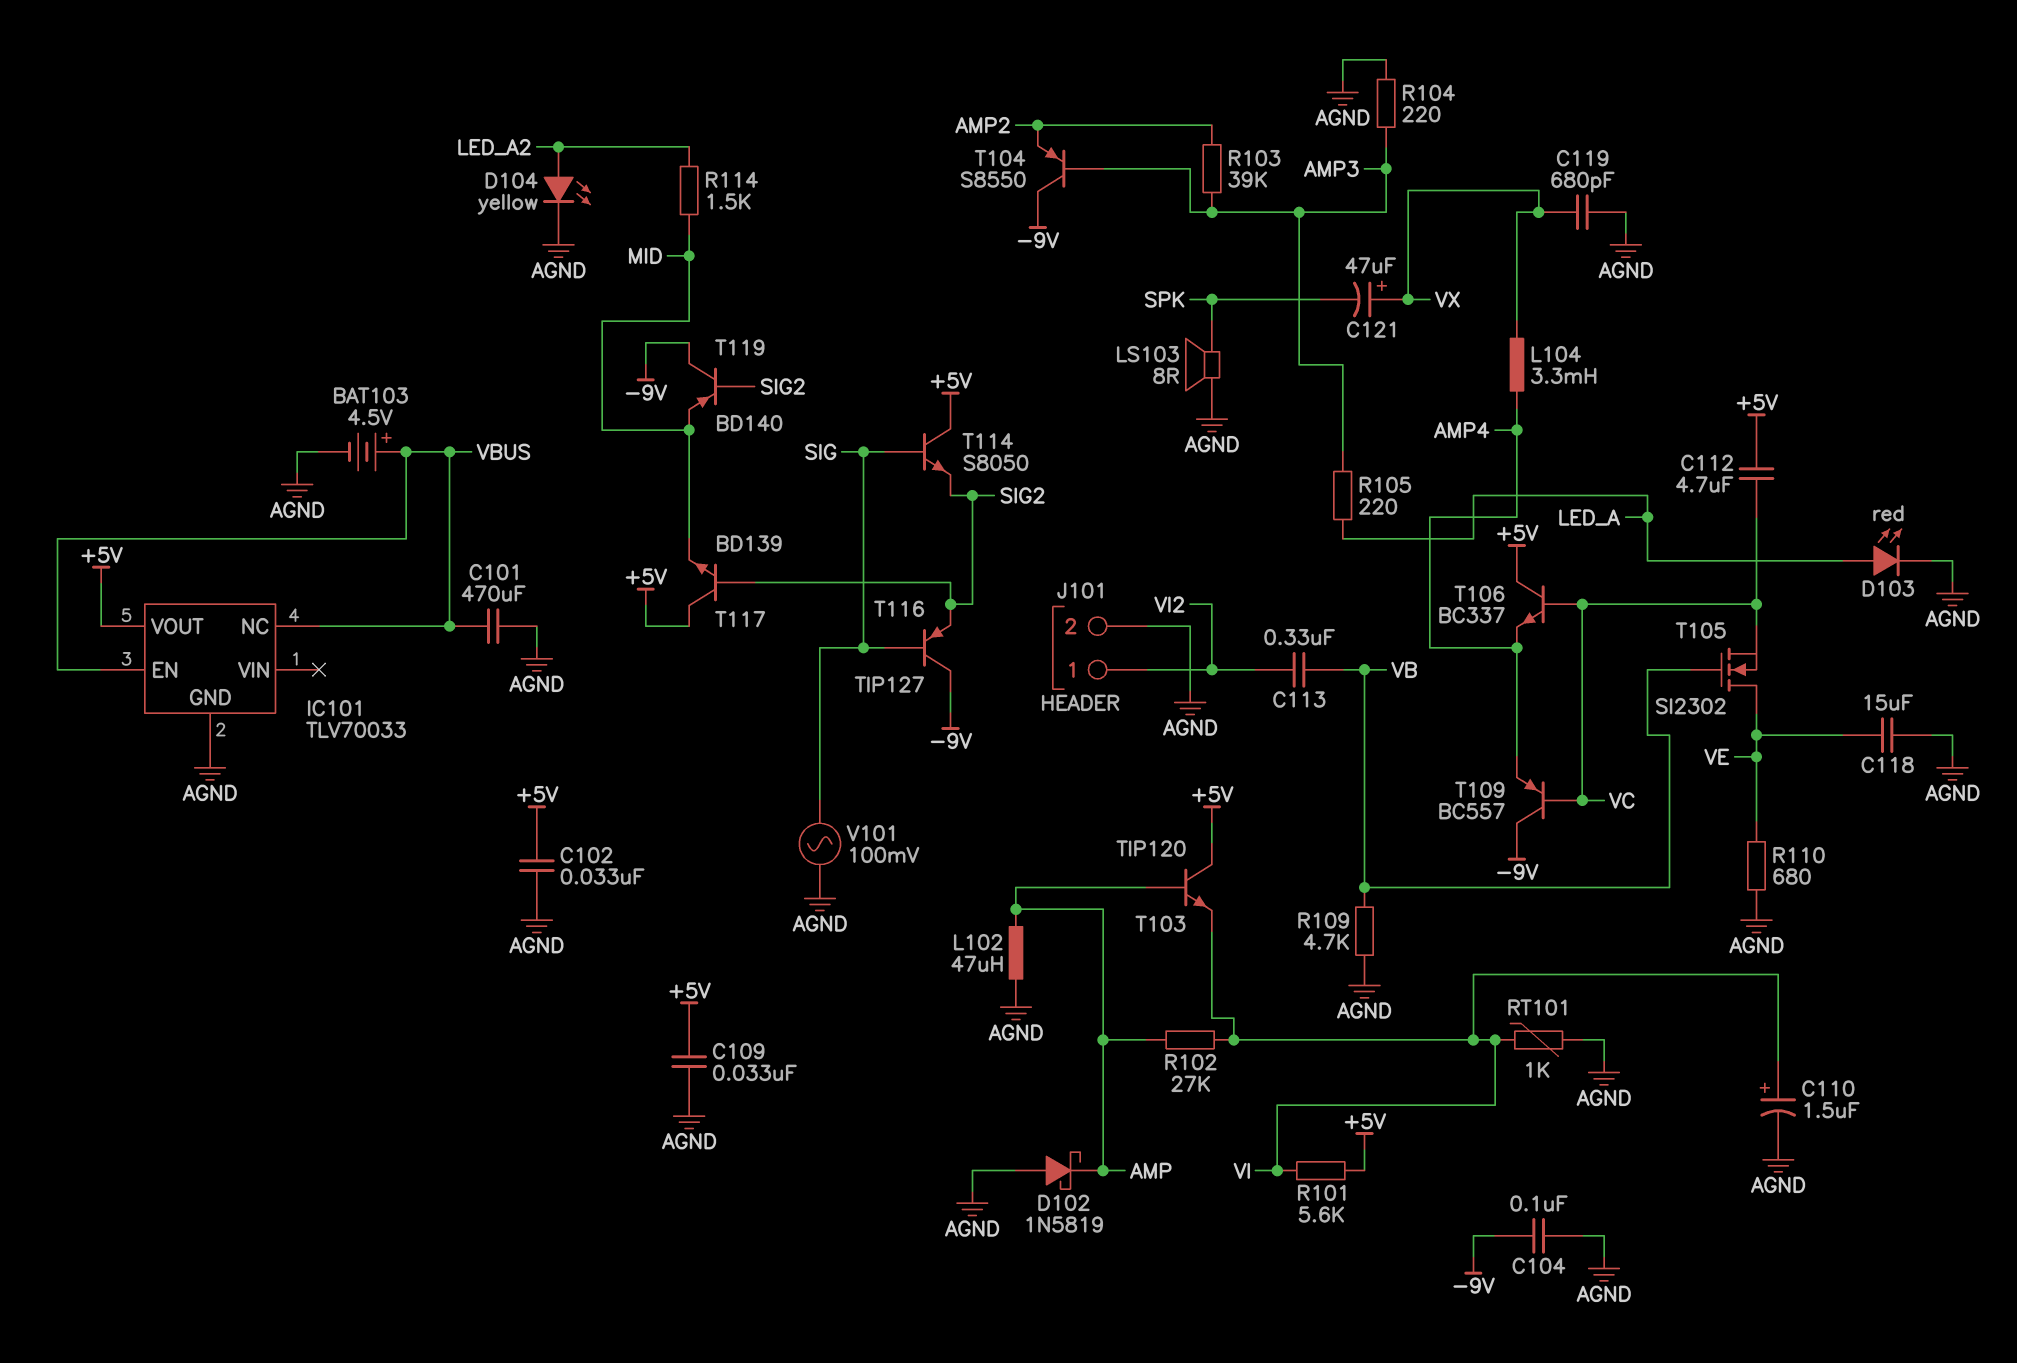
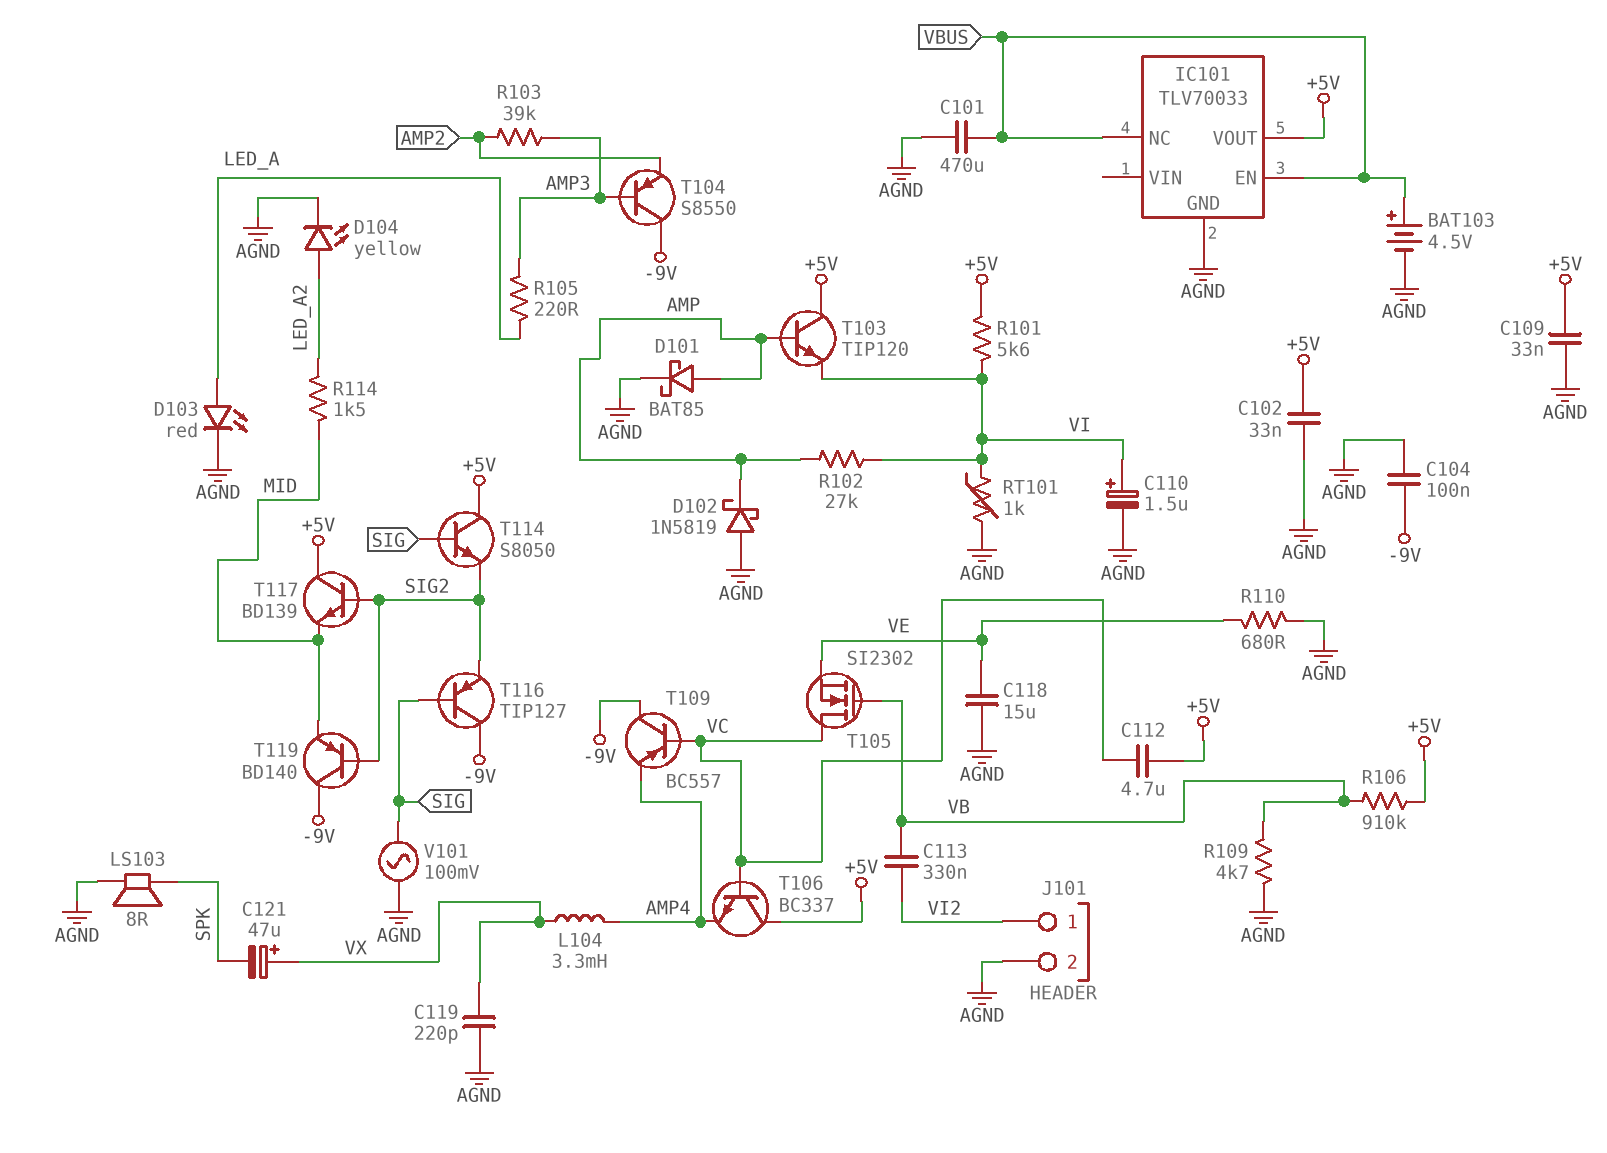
C119: 680pF (AGND, VX) -> 220pF (AGND, VX)
D101: none -> schottky BAT85 (A AMP, K AGND)
L102: 47uH (AGND, AMP) -> none
R104: 220 (AGND, AMP3) -> none
R106: none -> 910k (+5V, VB)
T105: NMOS SI2302 (G VB, D VE, S VC) -> NMOS SI2302 (G VB, D VC, S VE)

